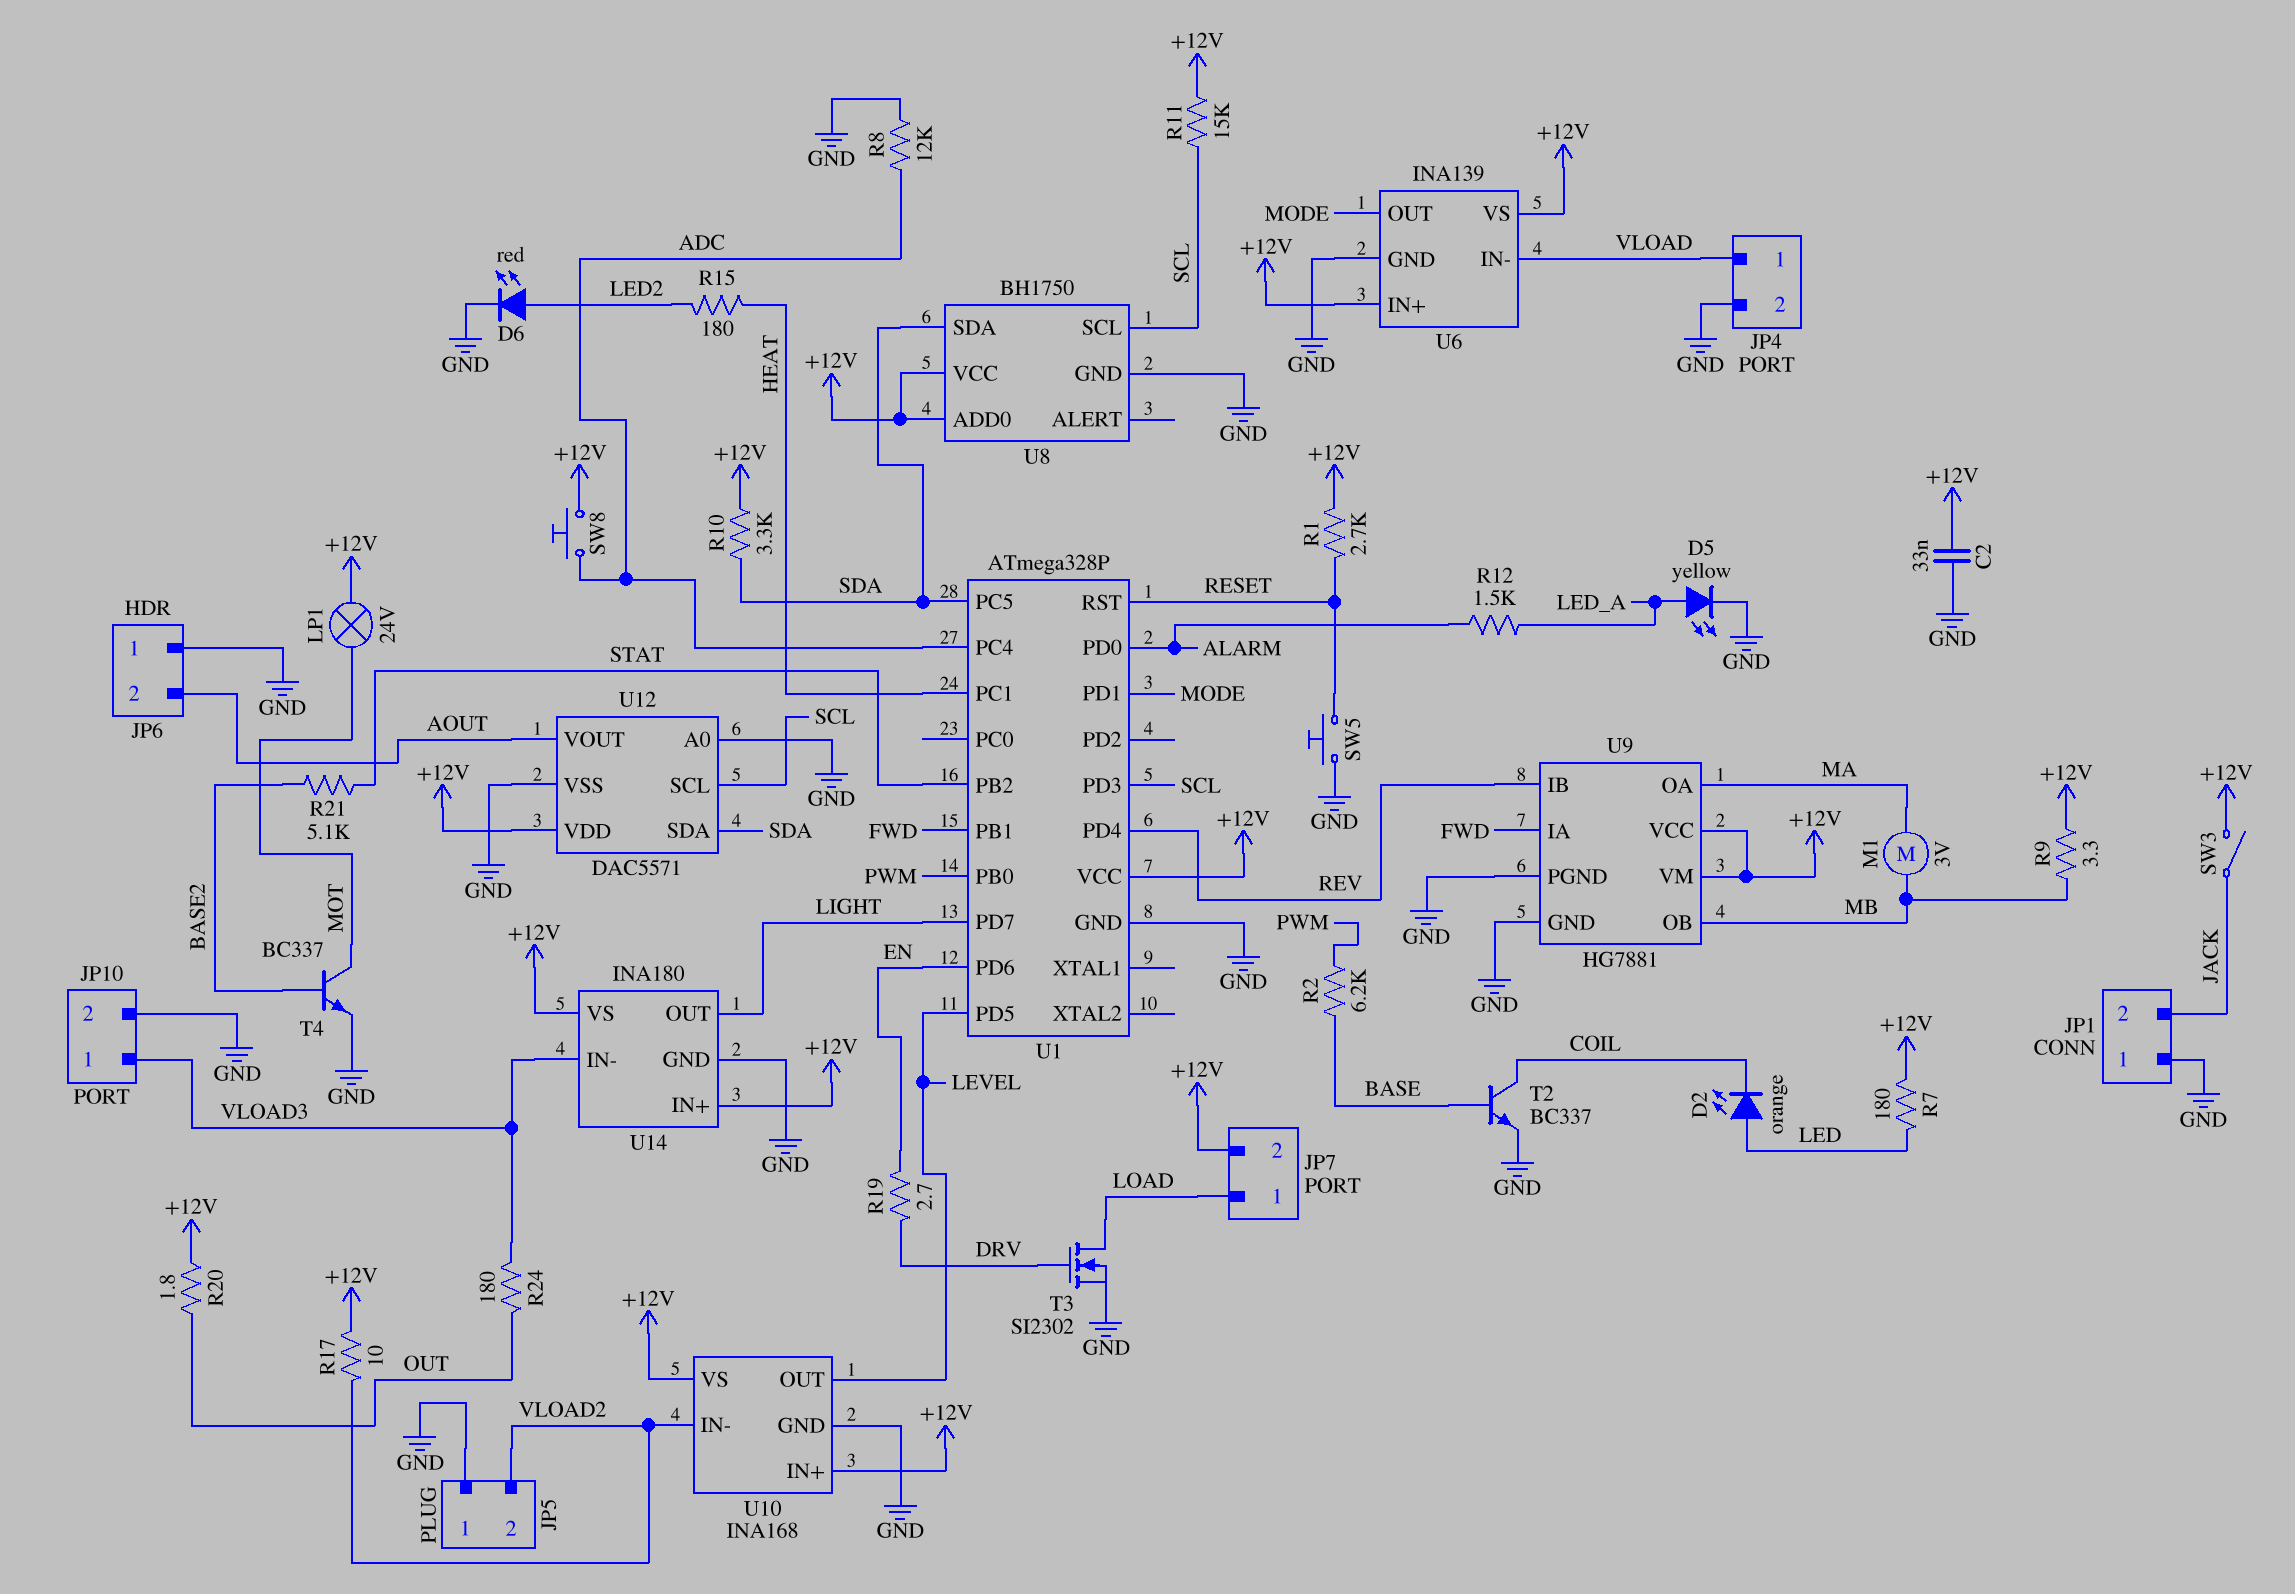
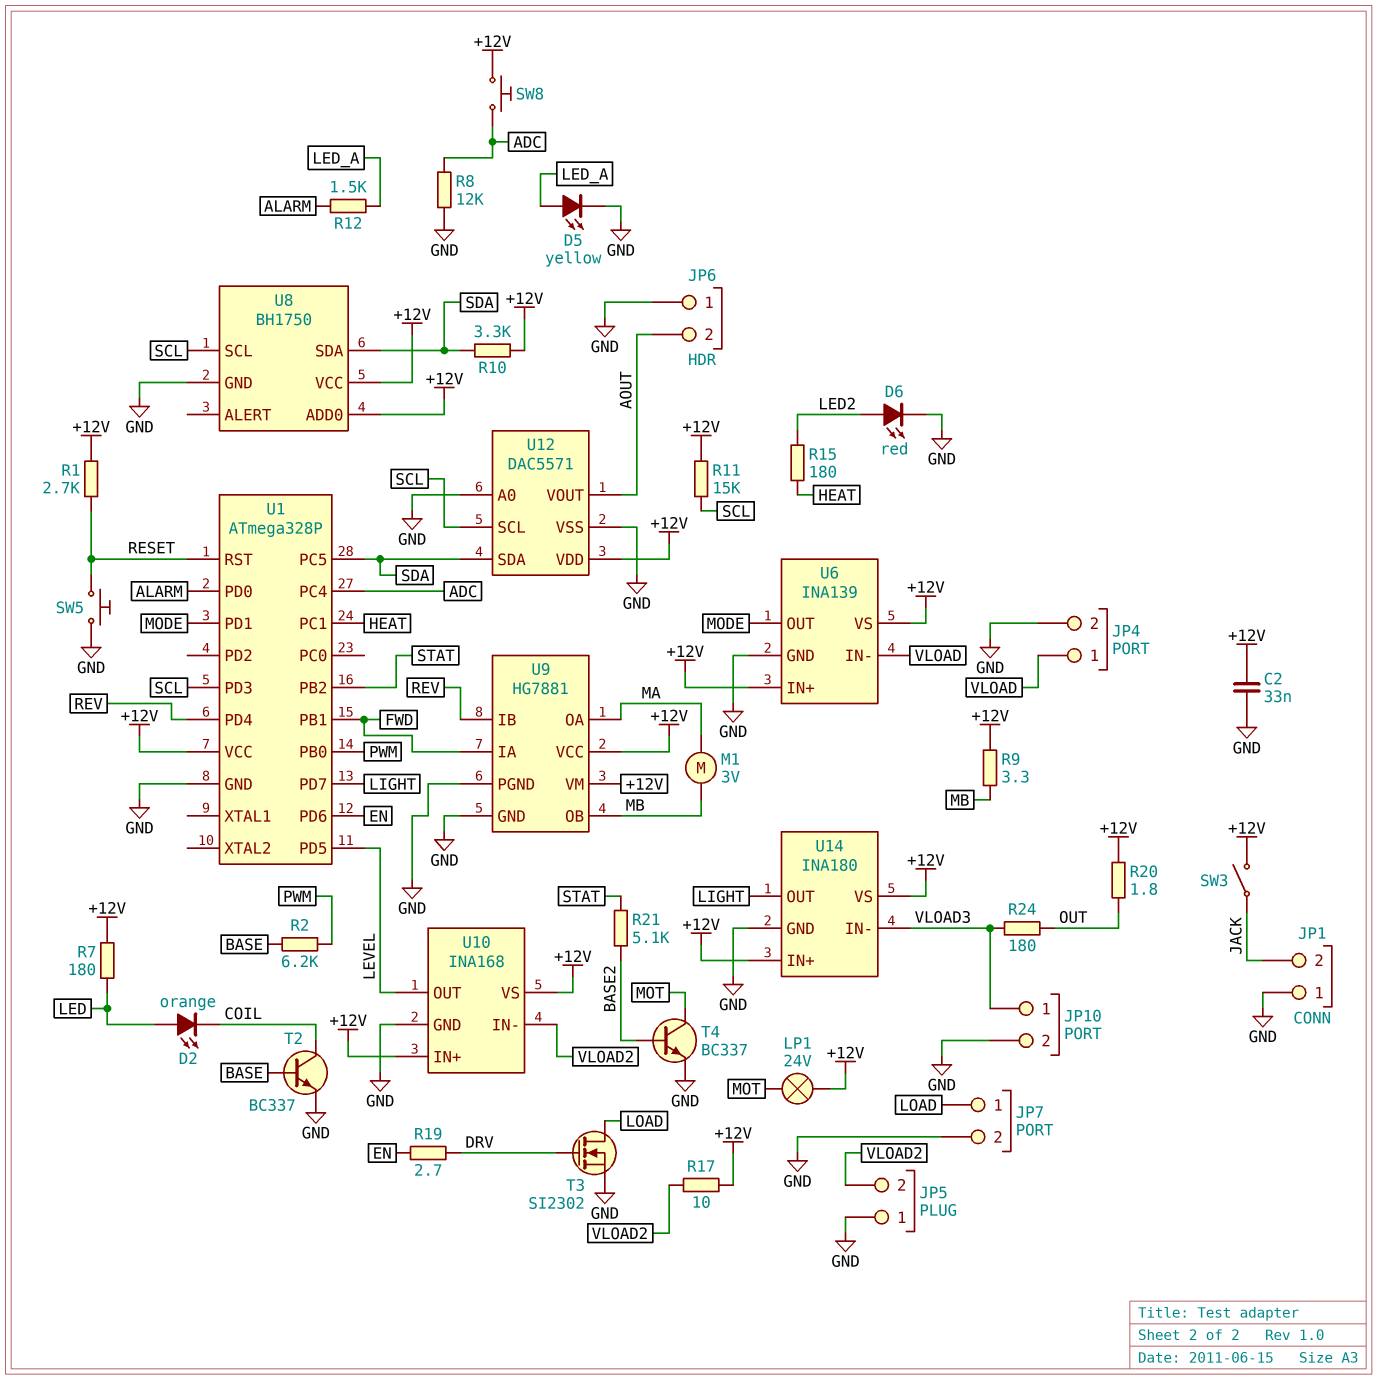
JP7 pin 2: +12V -> GND

